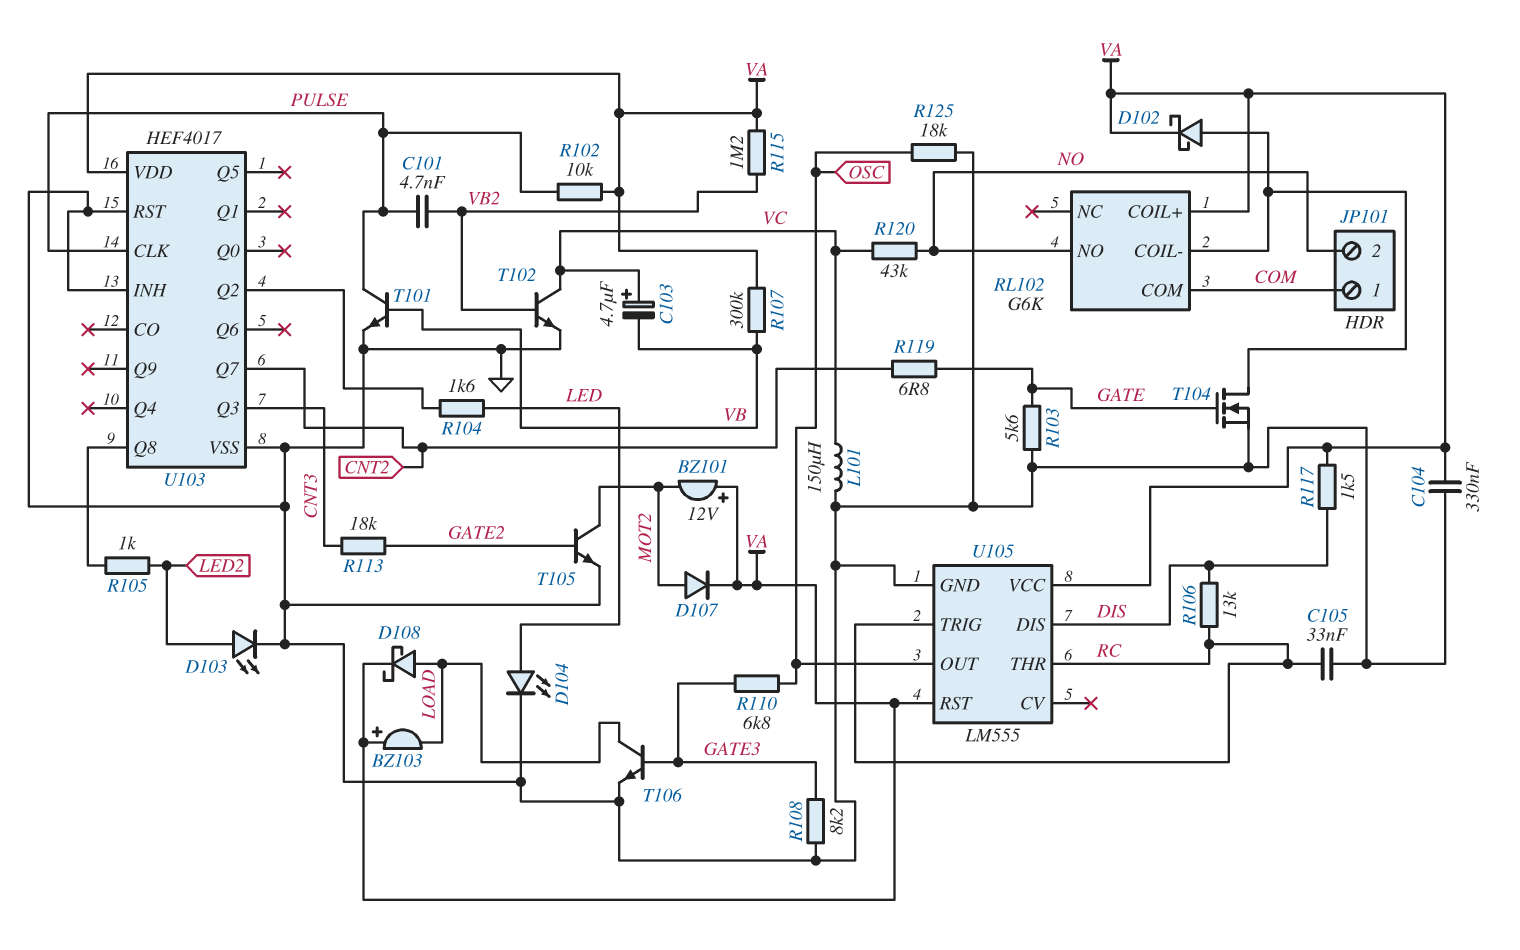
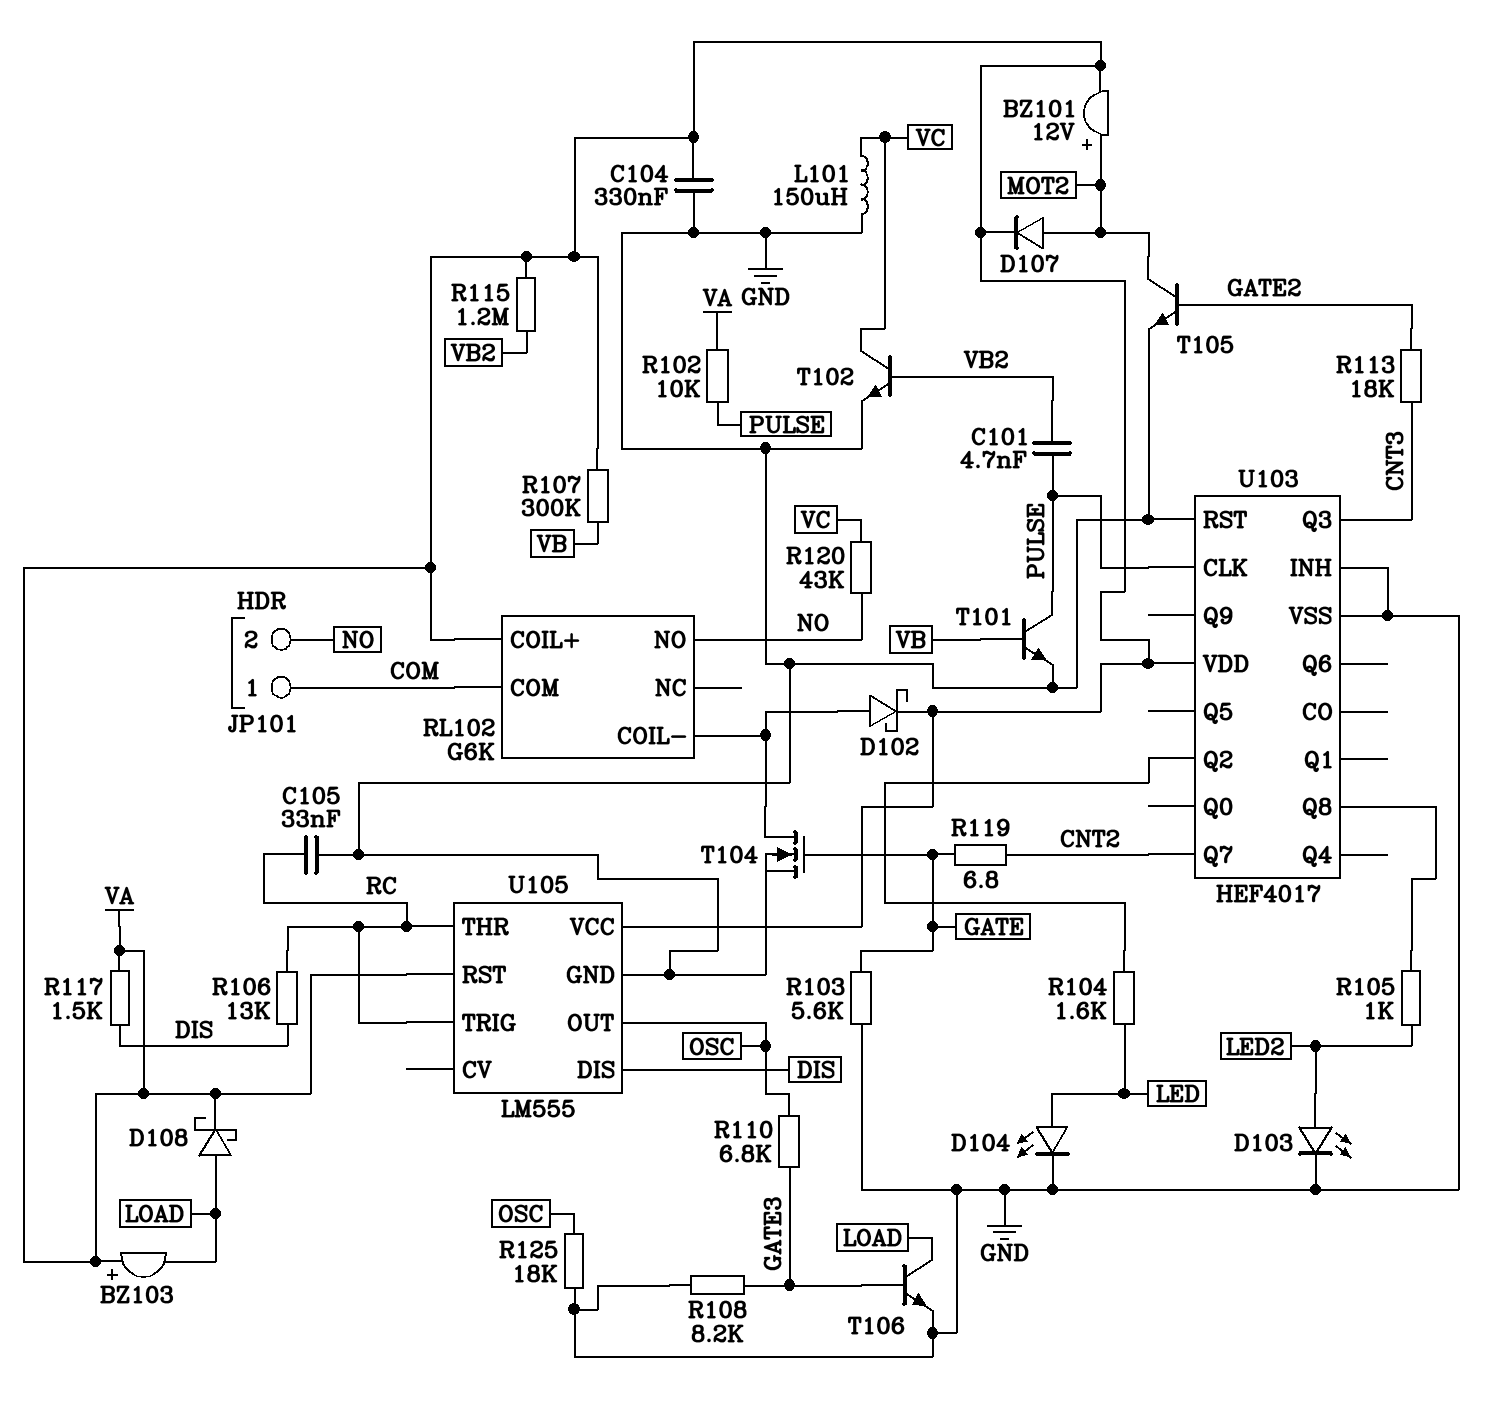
BZ101: buzzer 12V (plus VA, minus MOT2) -> buzzer 12V (plus MOT2, minus VA)
C103: 4.7uF (plus VC, minus VB) -> none

